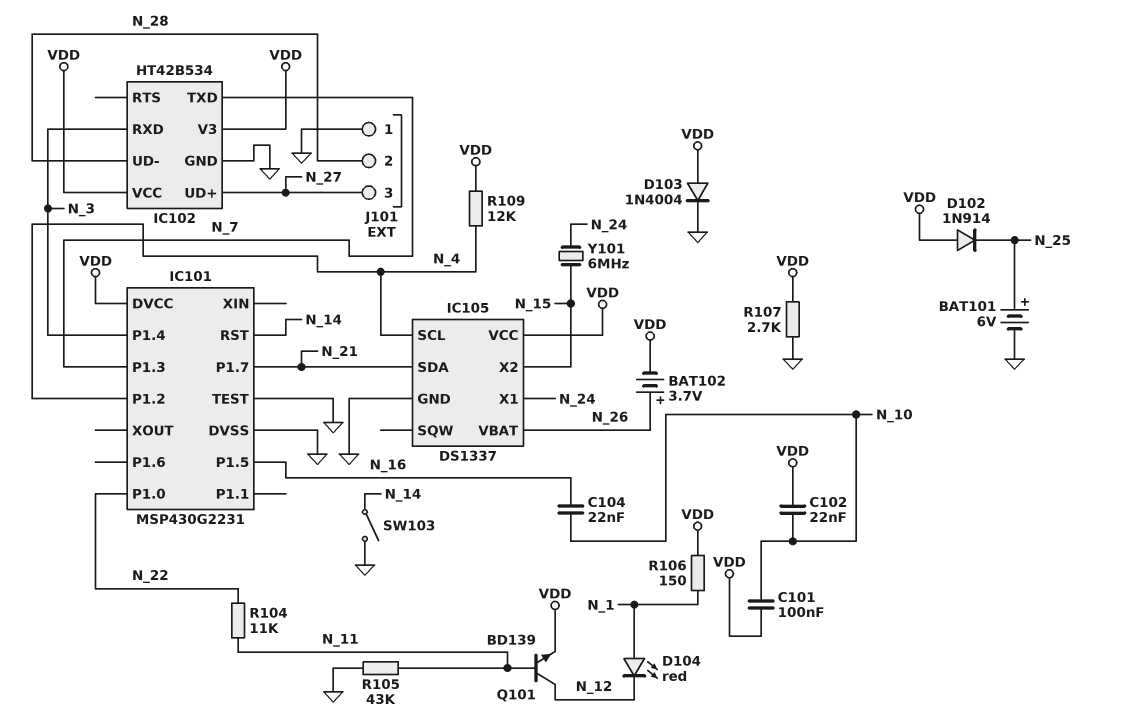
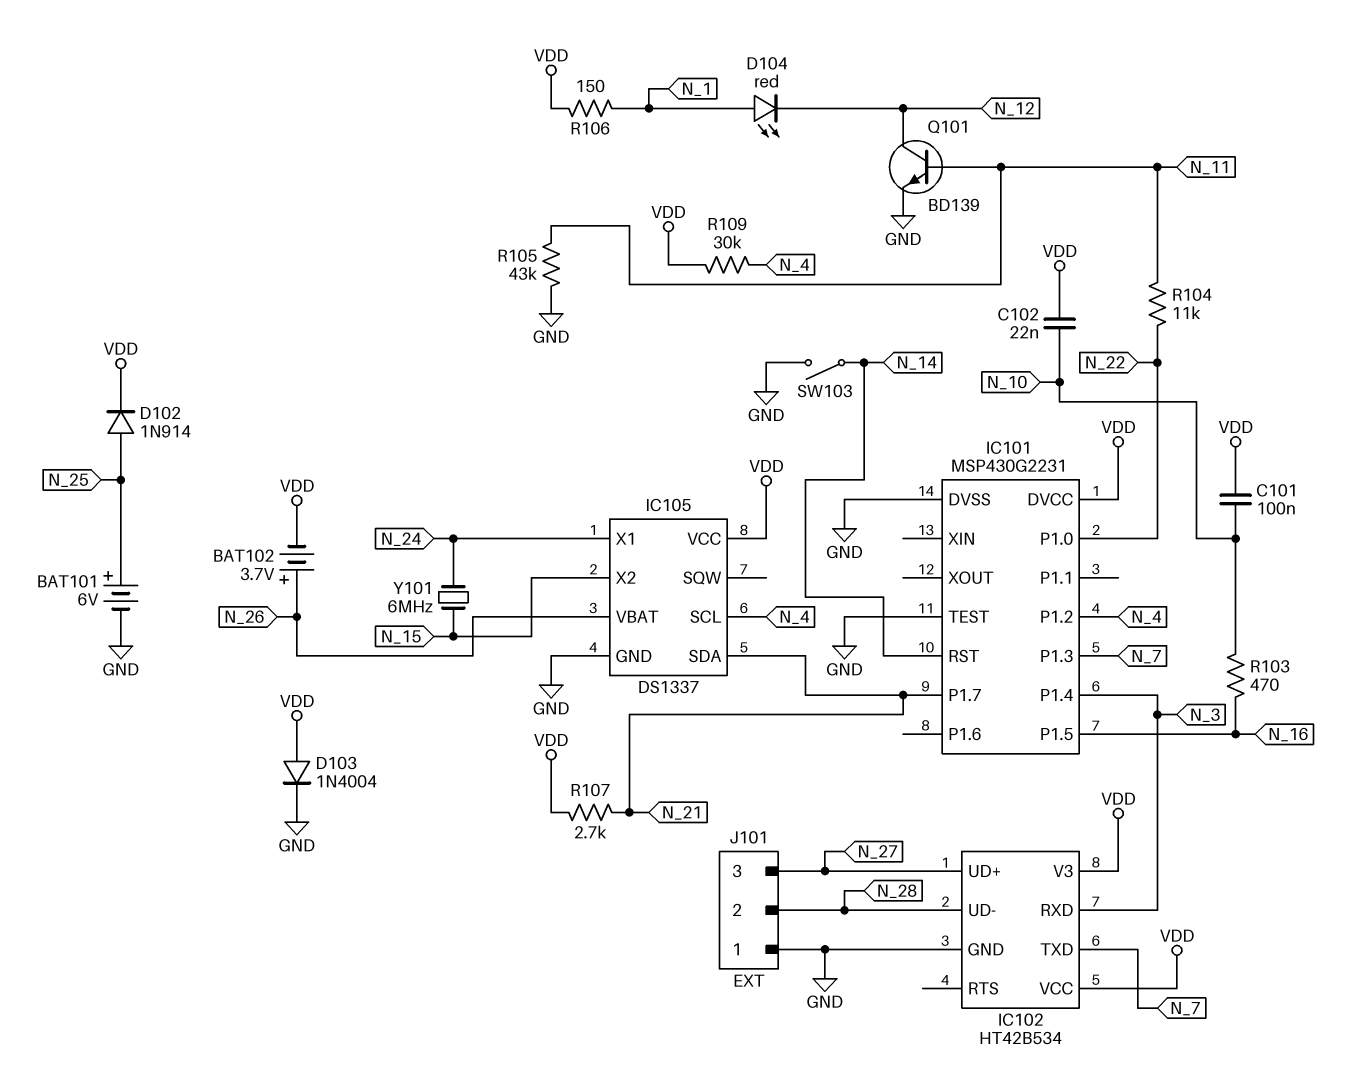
C104: 22nF (N_10, N_16) -> none
D102: diode 1N914 (A VDD, K N_25) -> diode 1N914 (A N_25, K VDD)
Q101: NPN BD139 (B N_11, C N_12, E VDD) -> NPN BD139 (B N_11, C N_12, E GND)
R103: none -> 470 (N_10, N_16)
R107: 2.7k (GND, VDD) -> 2.7k (N_21, VDD)
R109: 12k (N_4, VDD) -> 30k (N_4, VDD)

